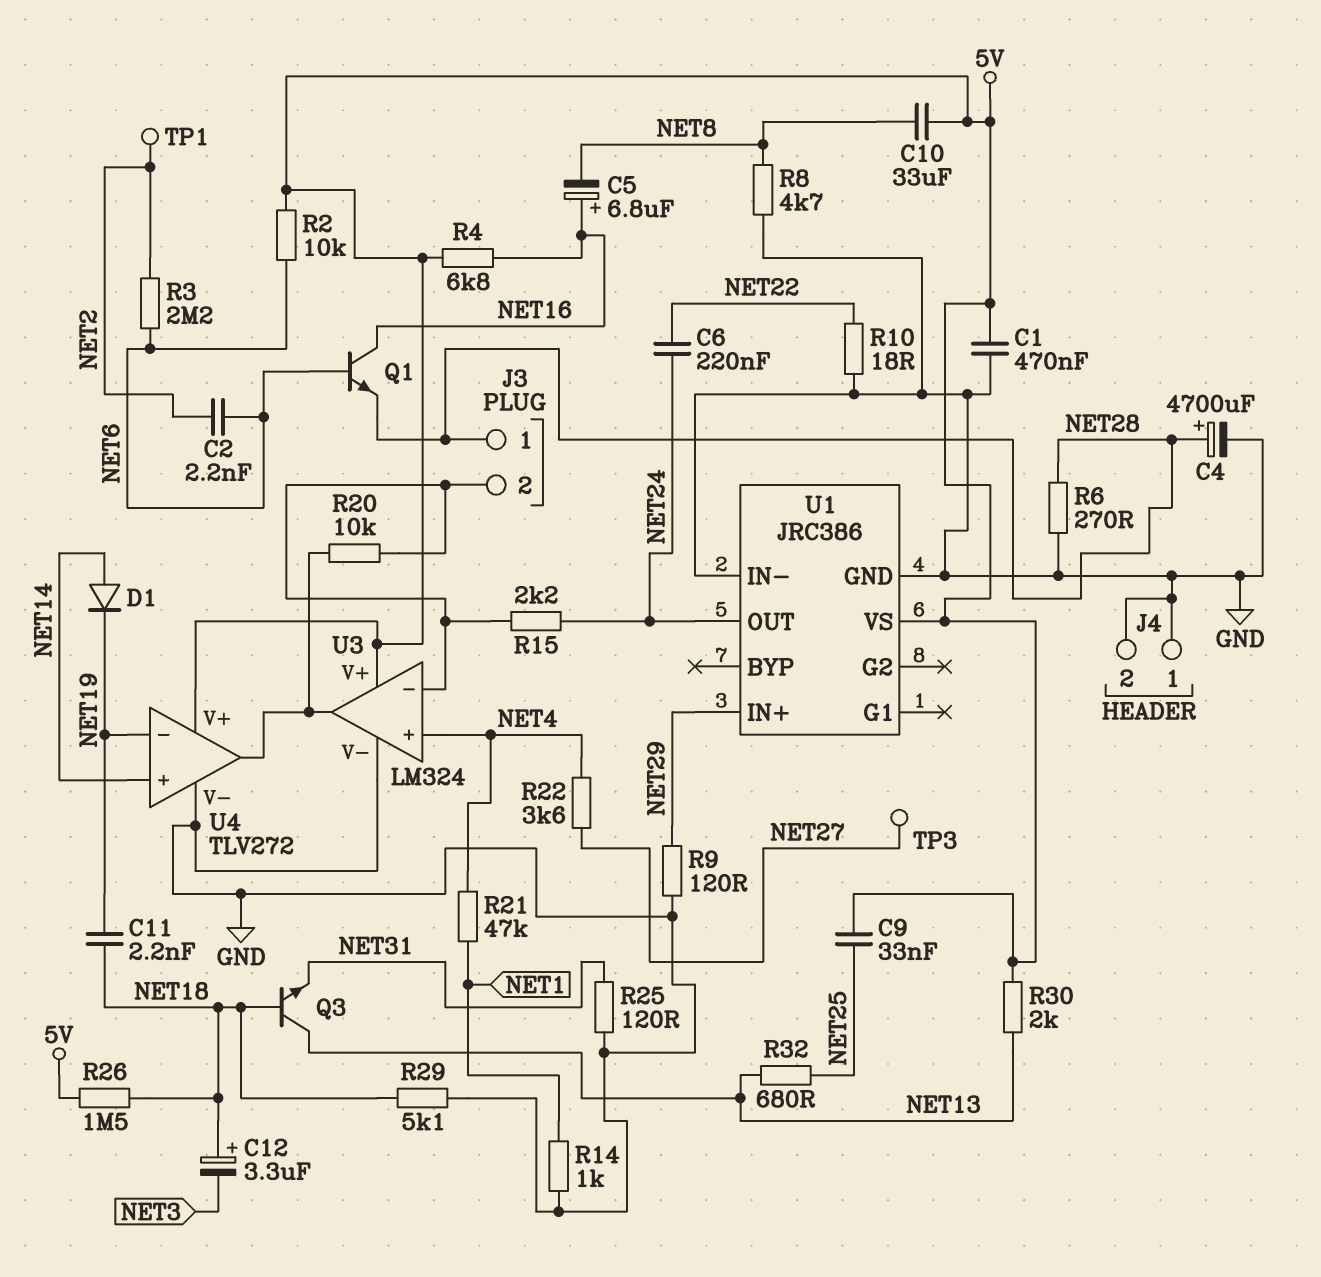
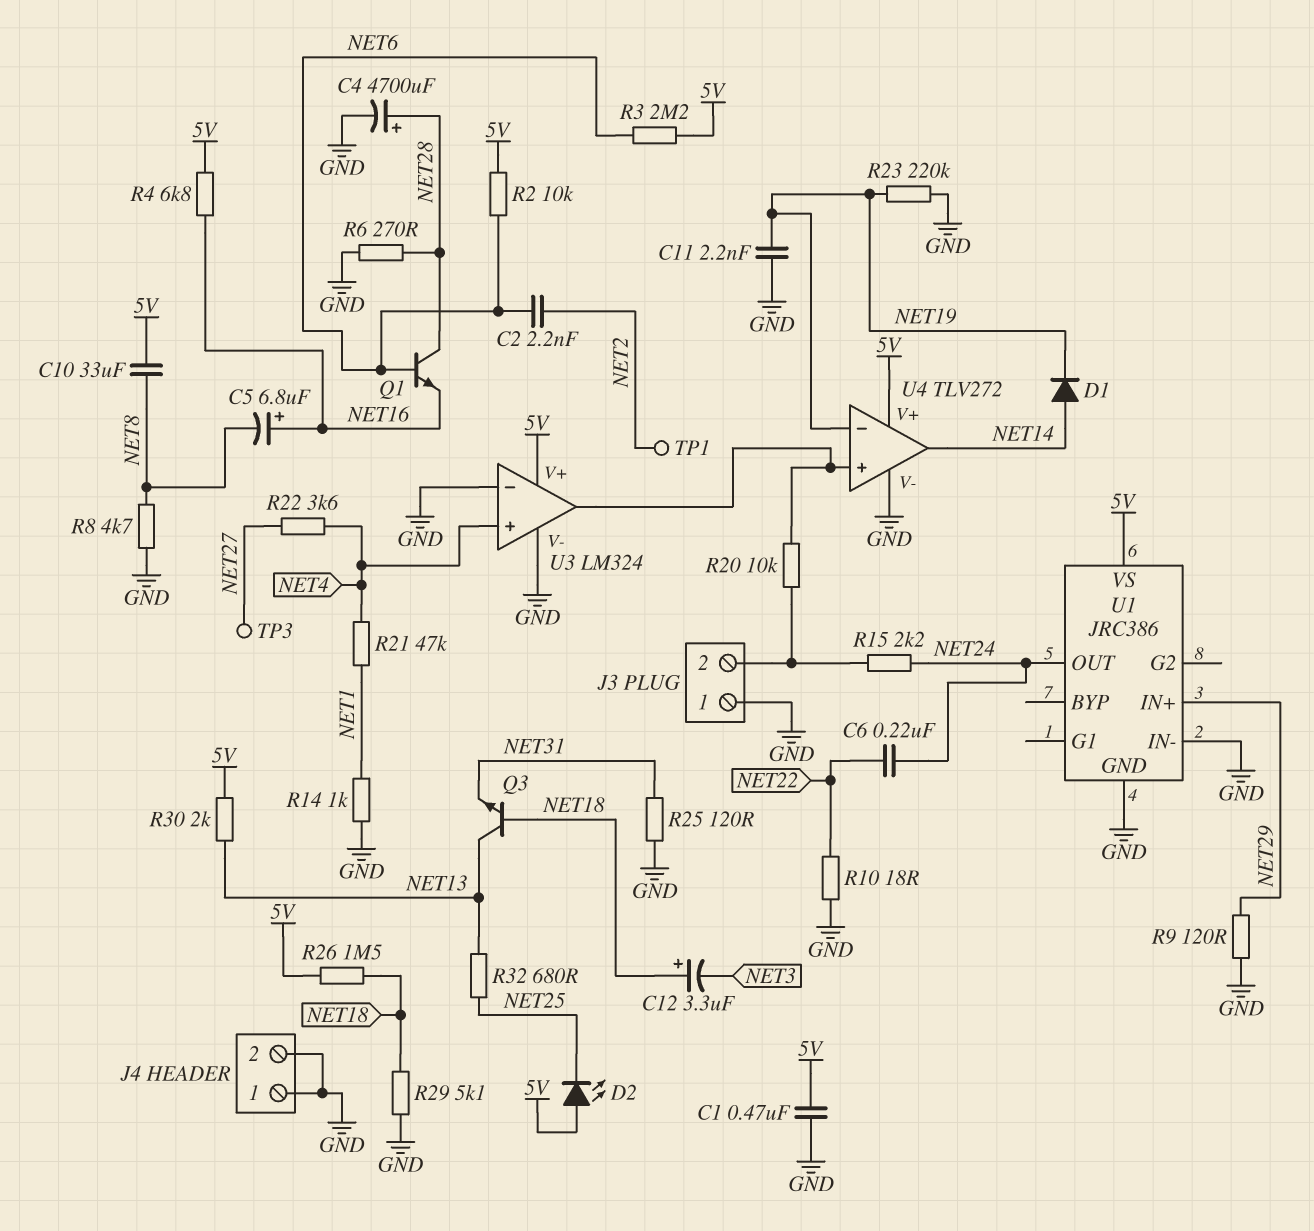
C9: 33nF (5V, NET25) -> none
C11: 2.2nF (NET18, NET19) -> 2.2nF (GND, NET19)
D2: none -> LED (A 5V, K NET25)
J3 pin 1: NET28 -> GND
Q1: NPN (B NET6, C NET16, E NET28) -> NPN (B NET6, C NET28, E NET16)
R3: 2.2M (NET2, NET6) -> 2.2M (5V, NET6)
R23: none -> 220k (GND, NET19)
U3 pin in-: J3/2 -> GND
U4 pin in+: NET14 -> U3/out
U4 pin out: U3/out -> NET14

